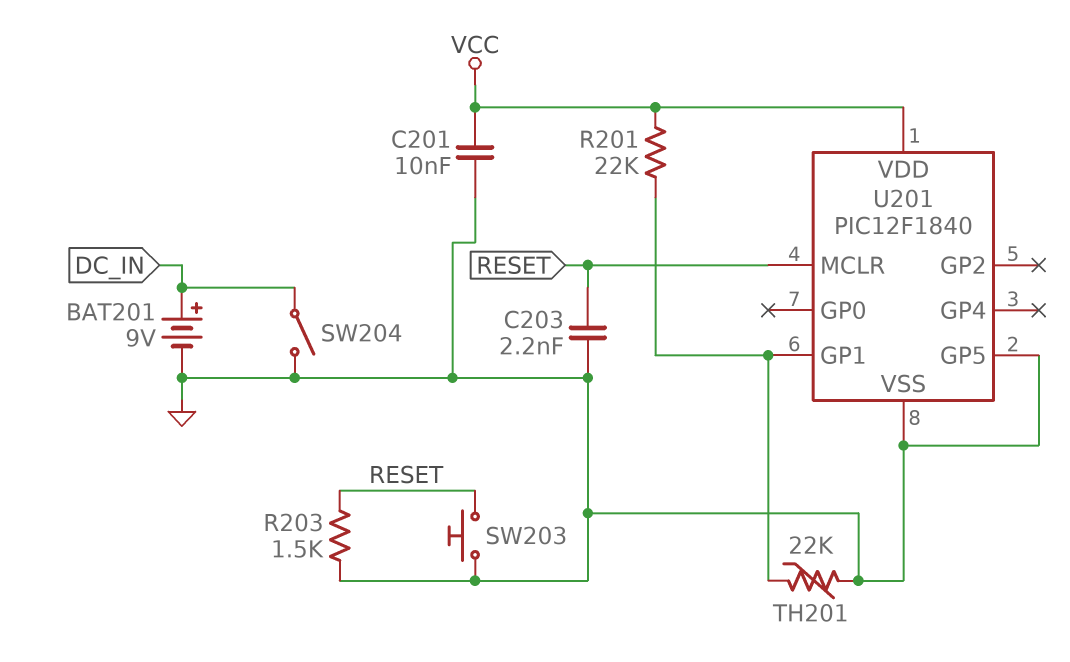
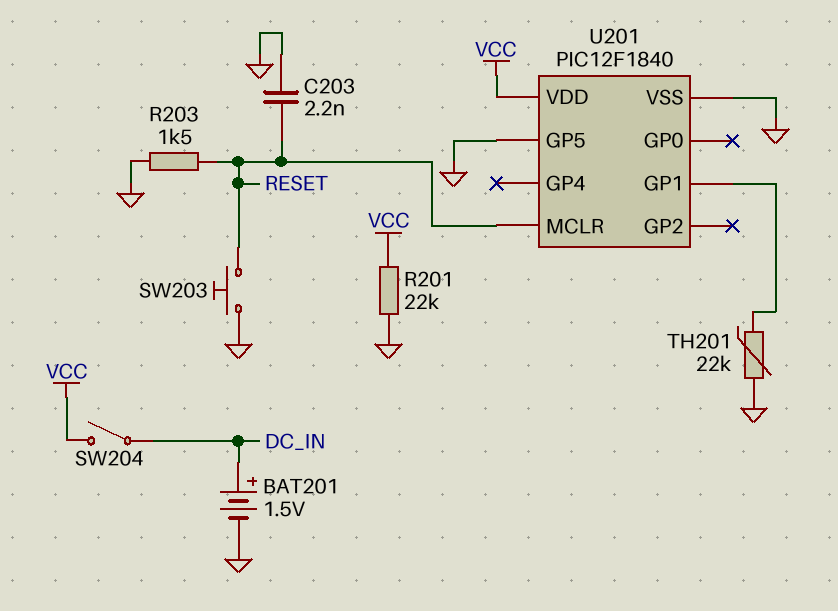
BAT201: 9V (plus DC_IN, minus GND) -> 1.5V (plus DC_IN, minus GND)
C201: 10nF (GND, VCC) -> none
R201: 22k (U201/GP1, VCC) -> 22k (GND, VCC)
SW204: switch (DC_IN, GND) -> switch (DC_IN, VCC)

